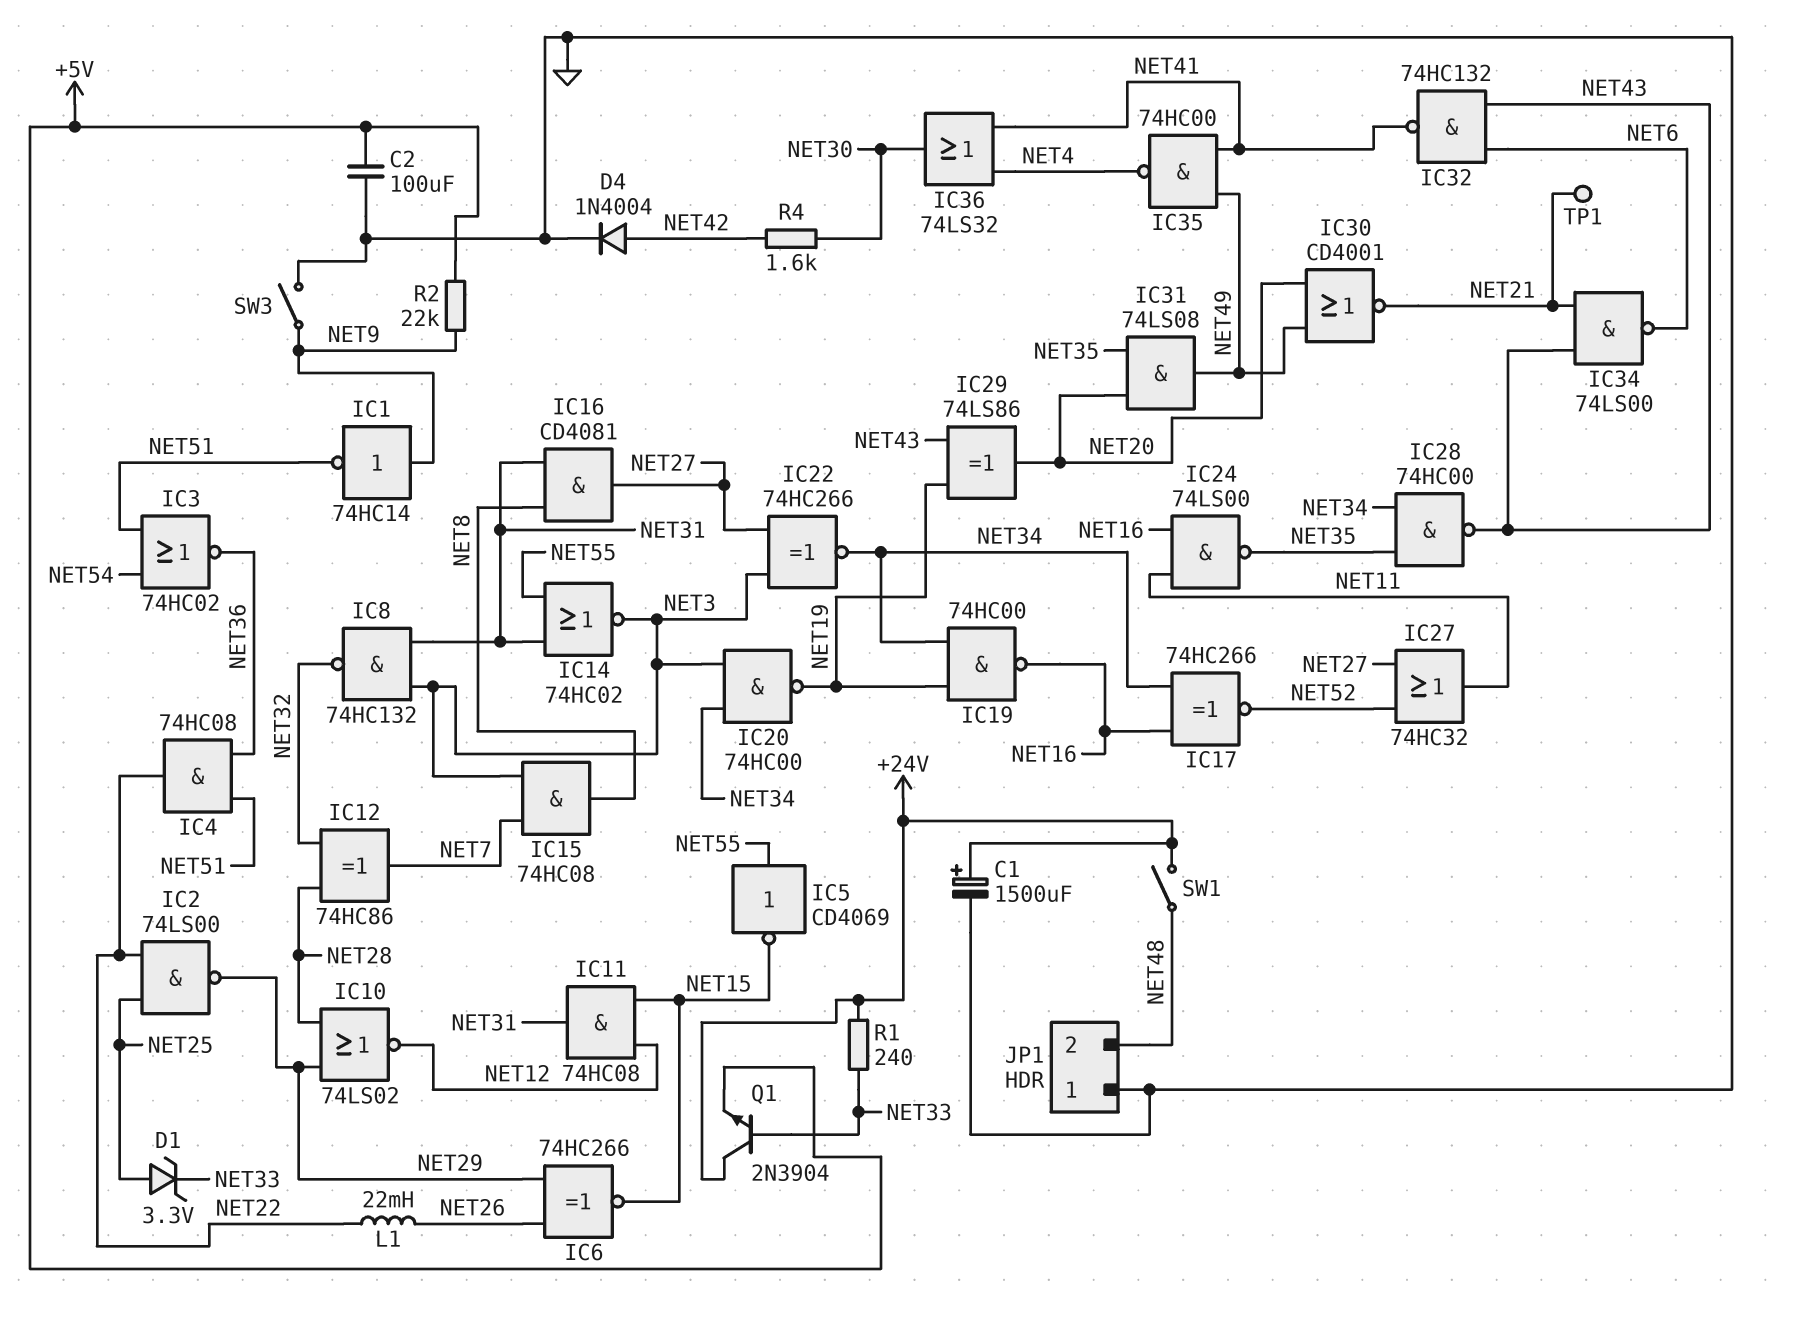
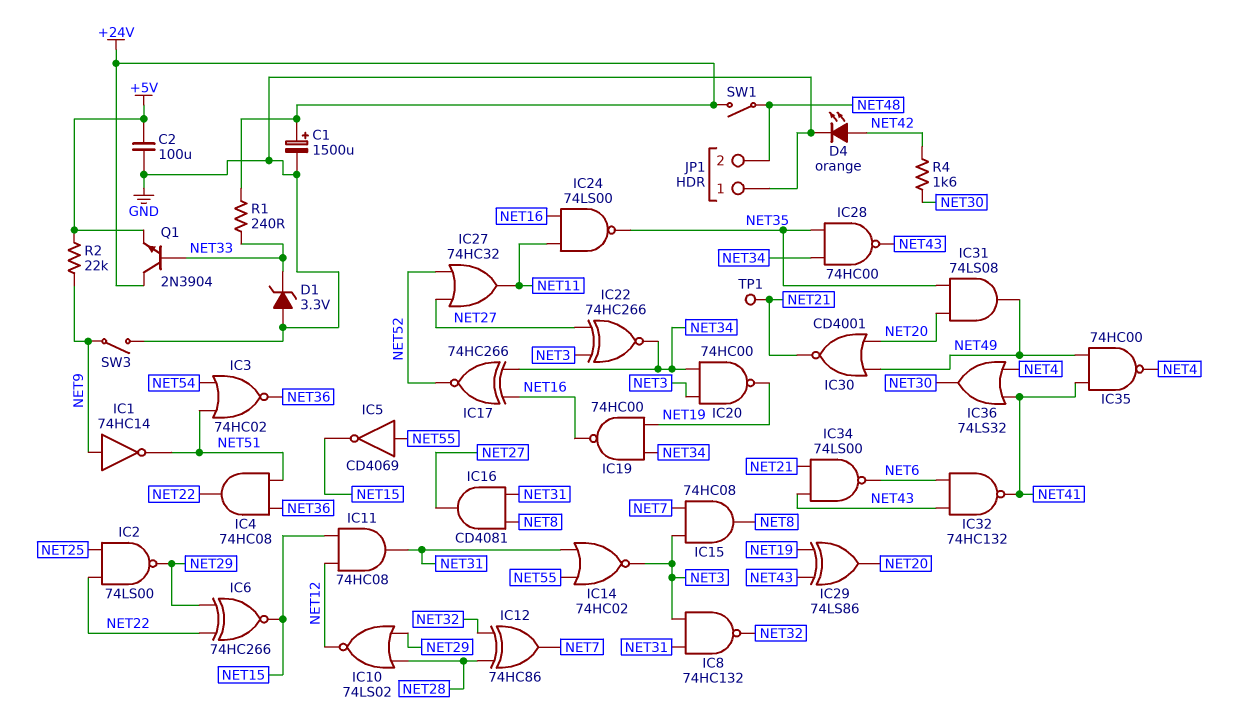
D1: zener 3.3V (A NET25, K NET33) -> zener 3.3V (A GND, K NET33)
D4: diode 1N4004 (A NET42, K GND) -> LED orange (A NET42, K GND)
IC6: XNOR 74HC266 (in NET26, in NET29, out NET15) -> XNOR 74HC266 (in NET22, in NET29, out NET15)
L1: 22mH (NET22, NET26) -> none

